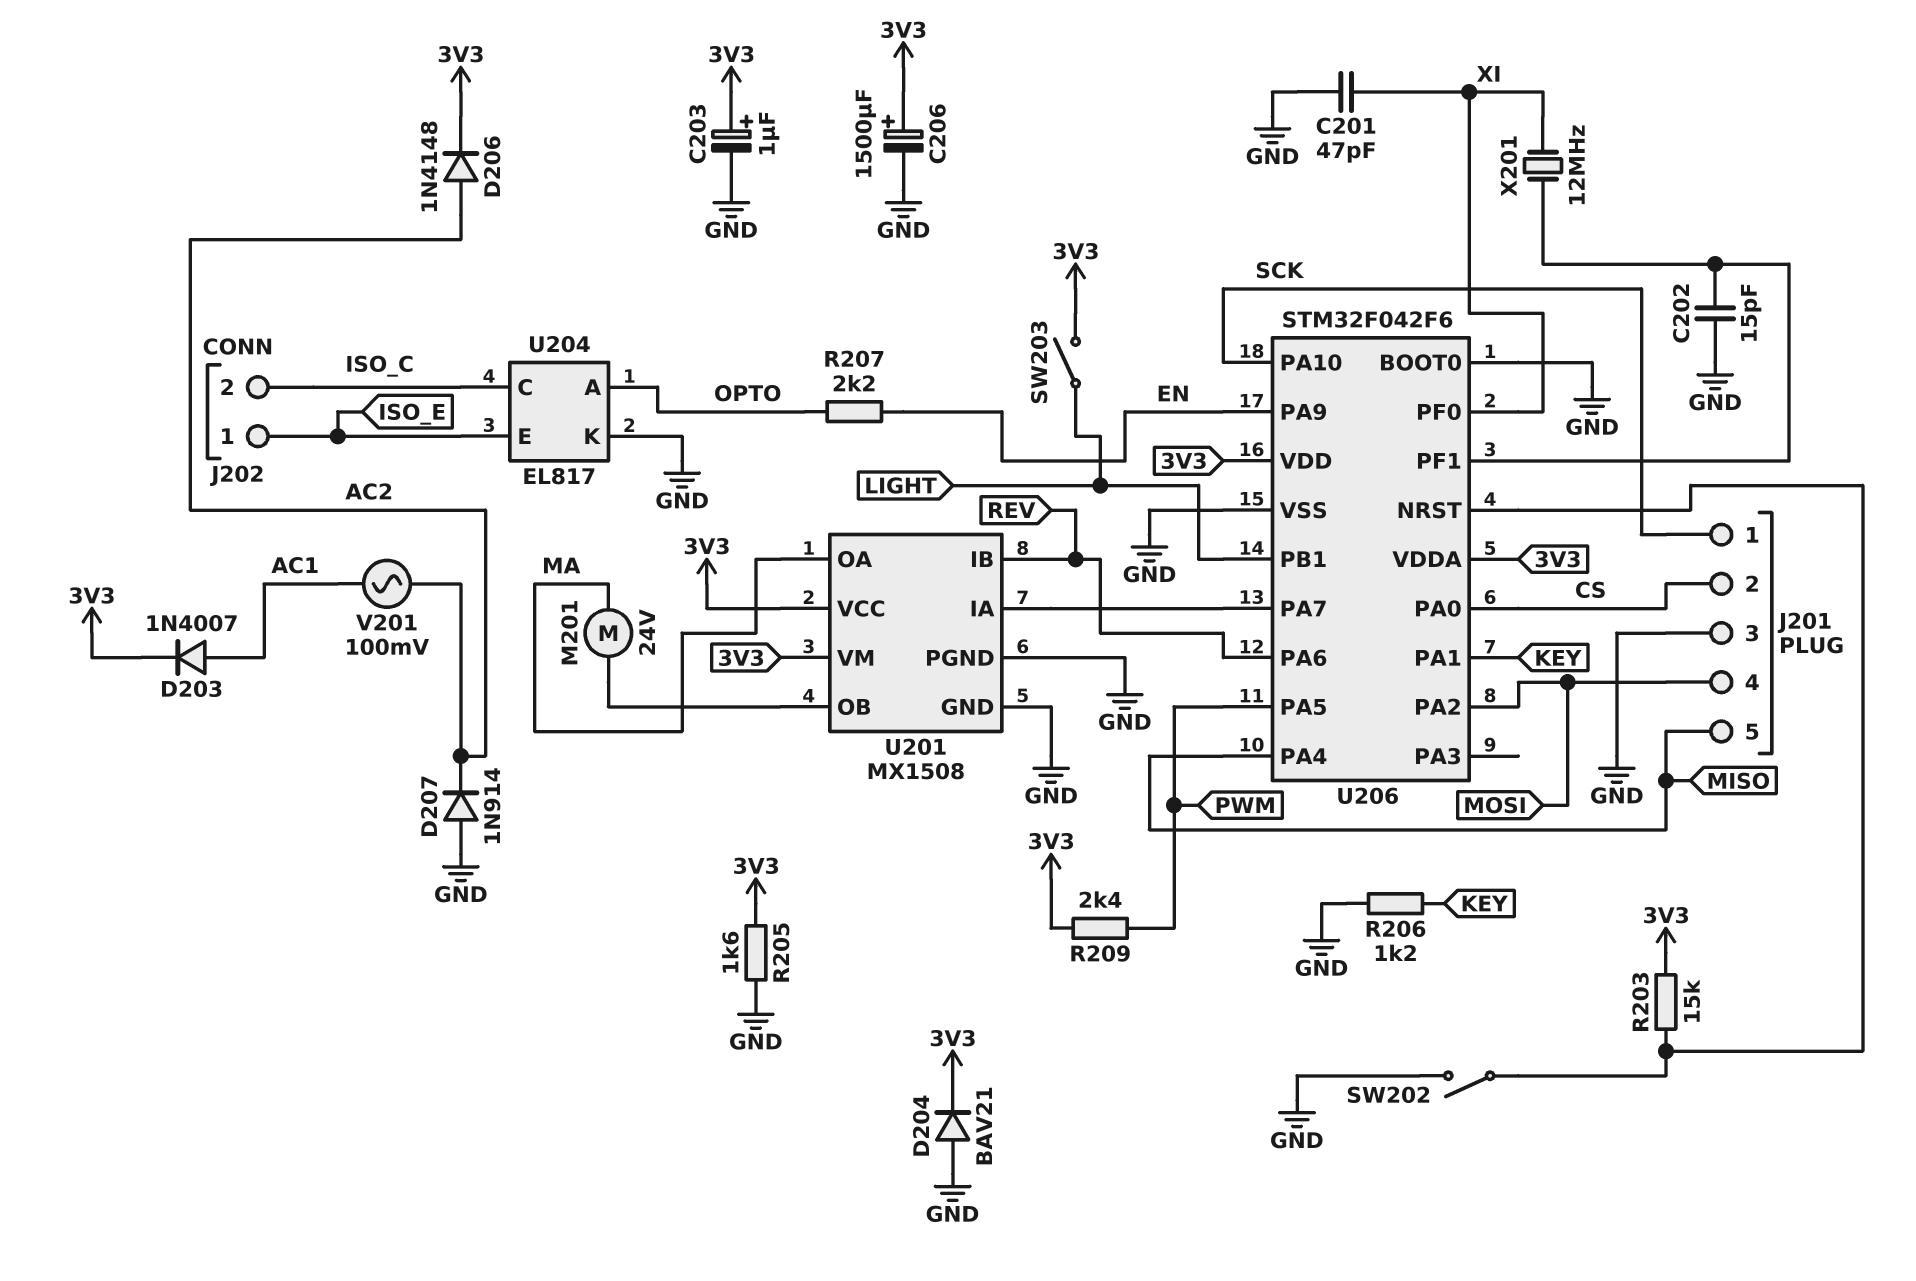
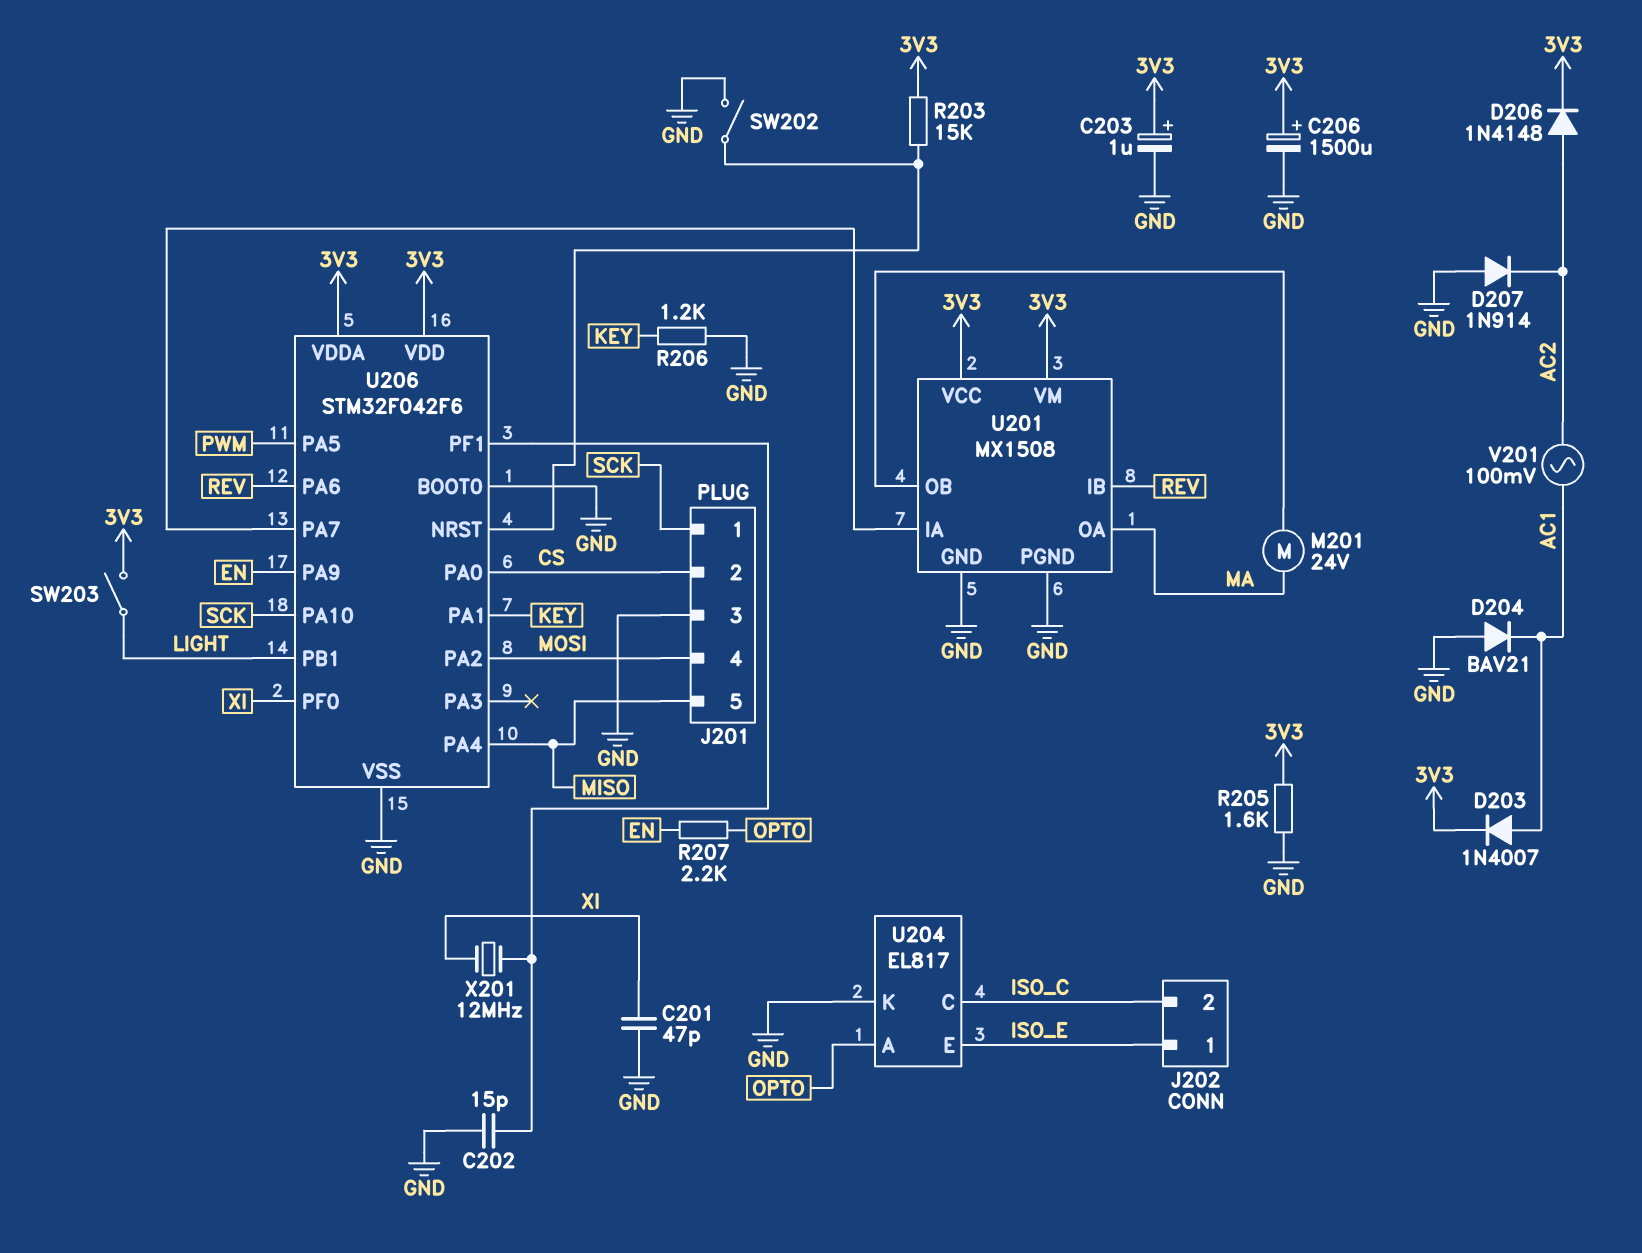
D204: diode BAV21 (A GND, K 3V3) -> diode BAV21 (A GND, K AC1)
R209: 2.4k (3V3, PWM) -> none

